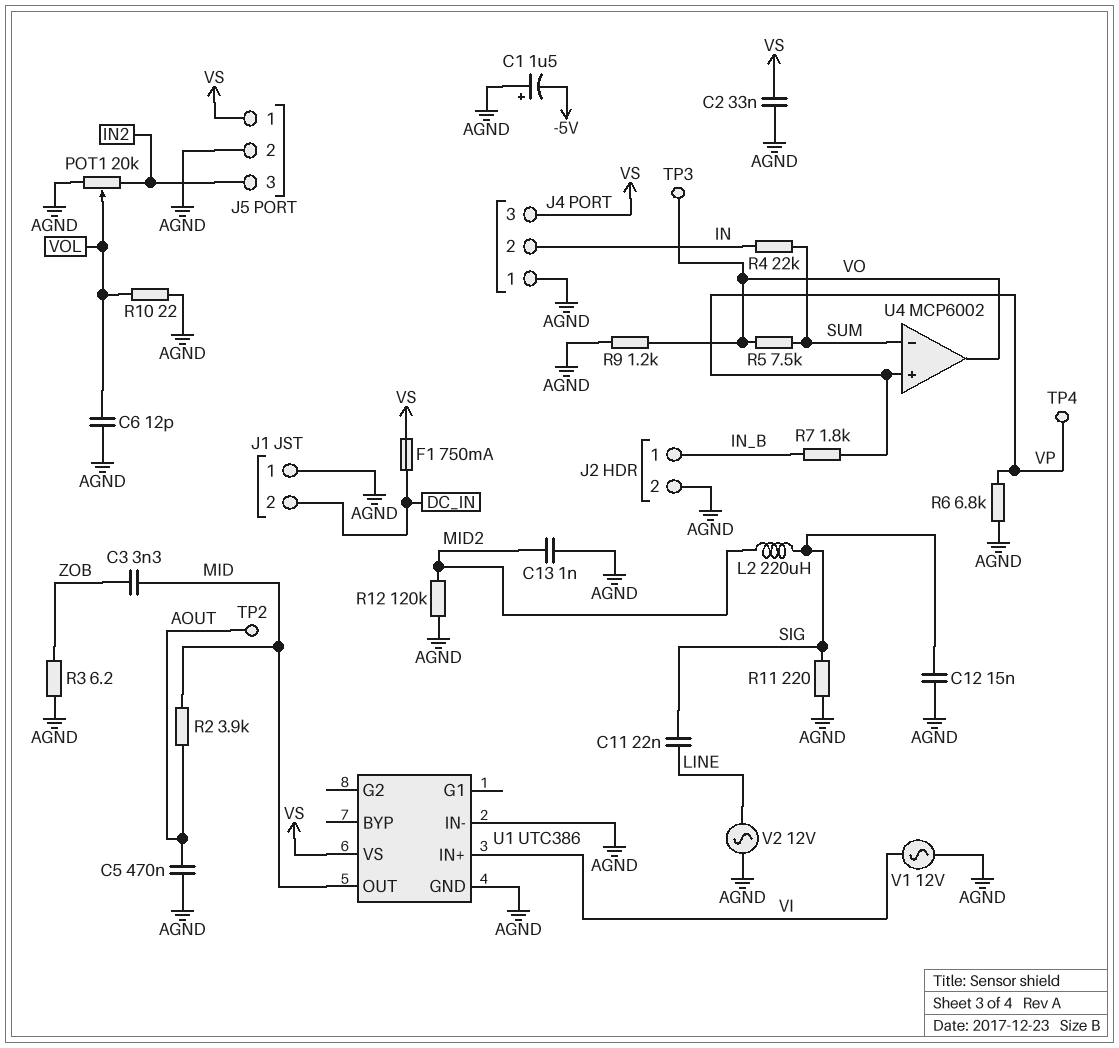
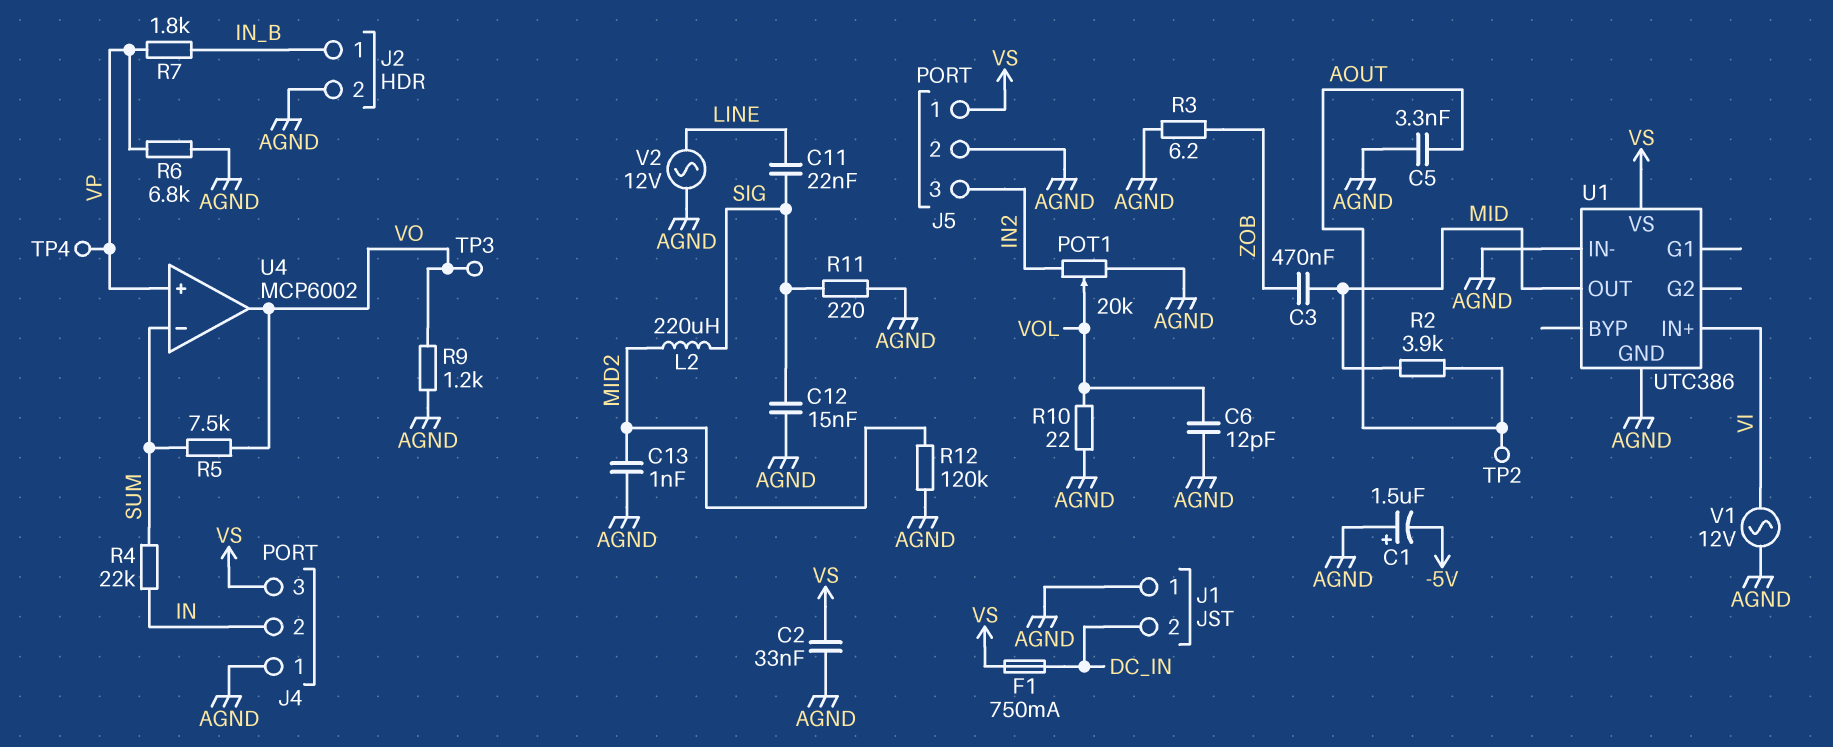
C3: 3.3nF (MID, ZOB) -> 470nF (MID, ZOB)
C5: 470nF (AGND, AOUT) -> 3.3nF (AGND, AOUT)

